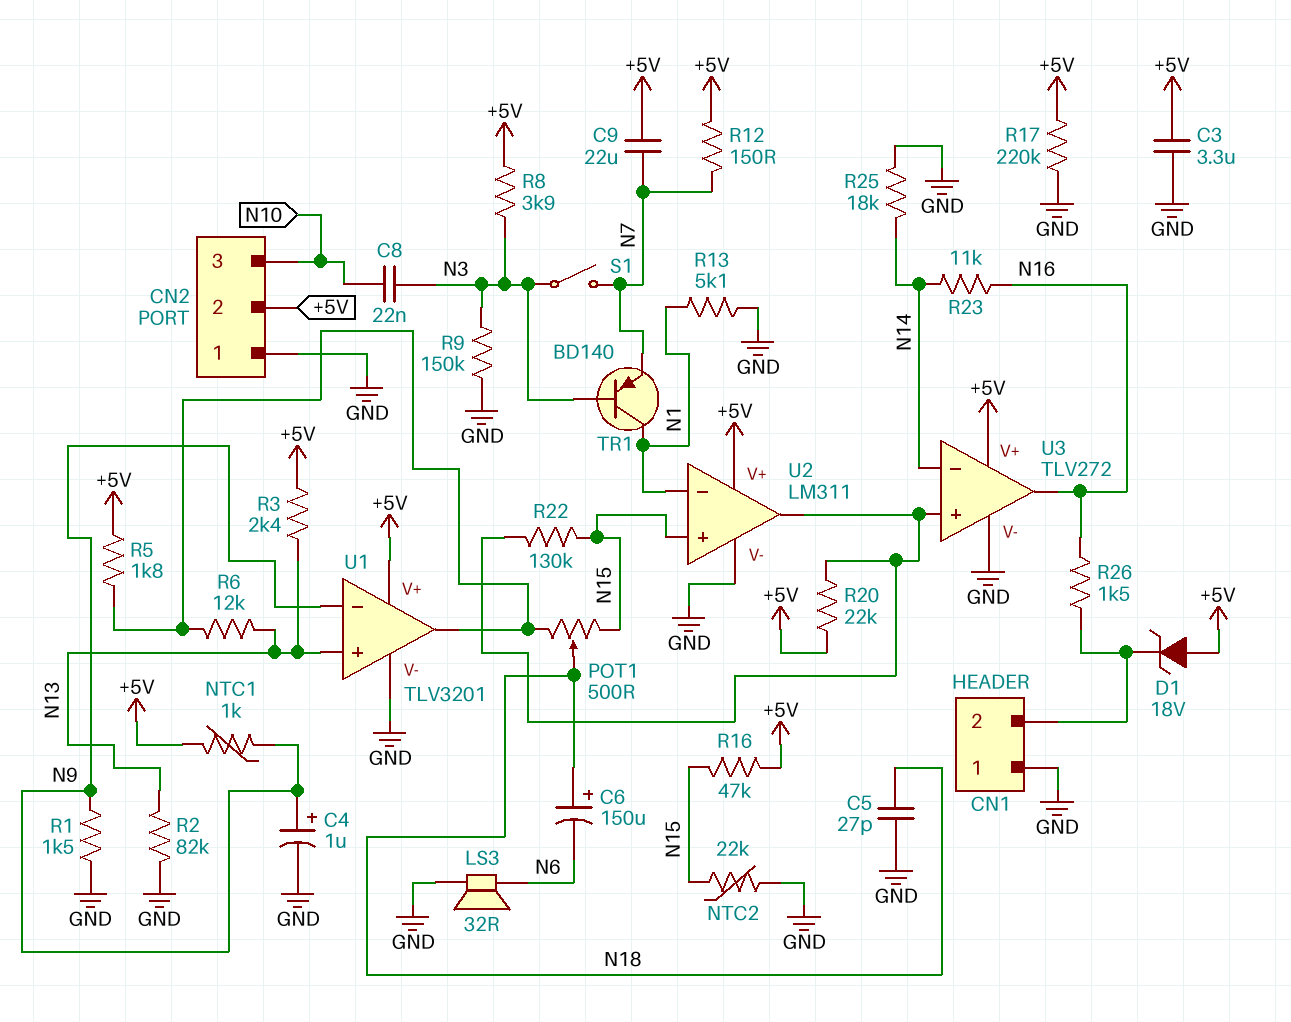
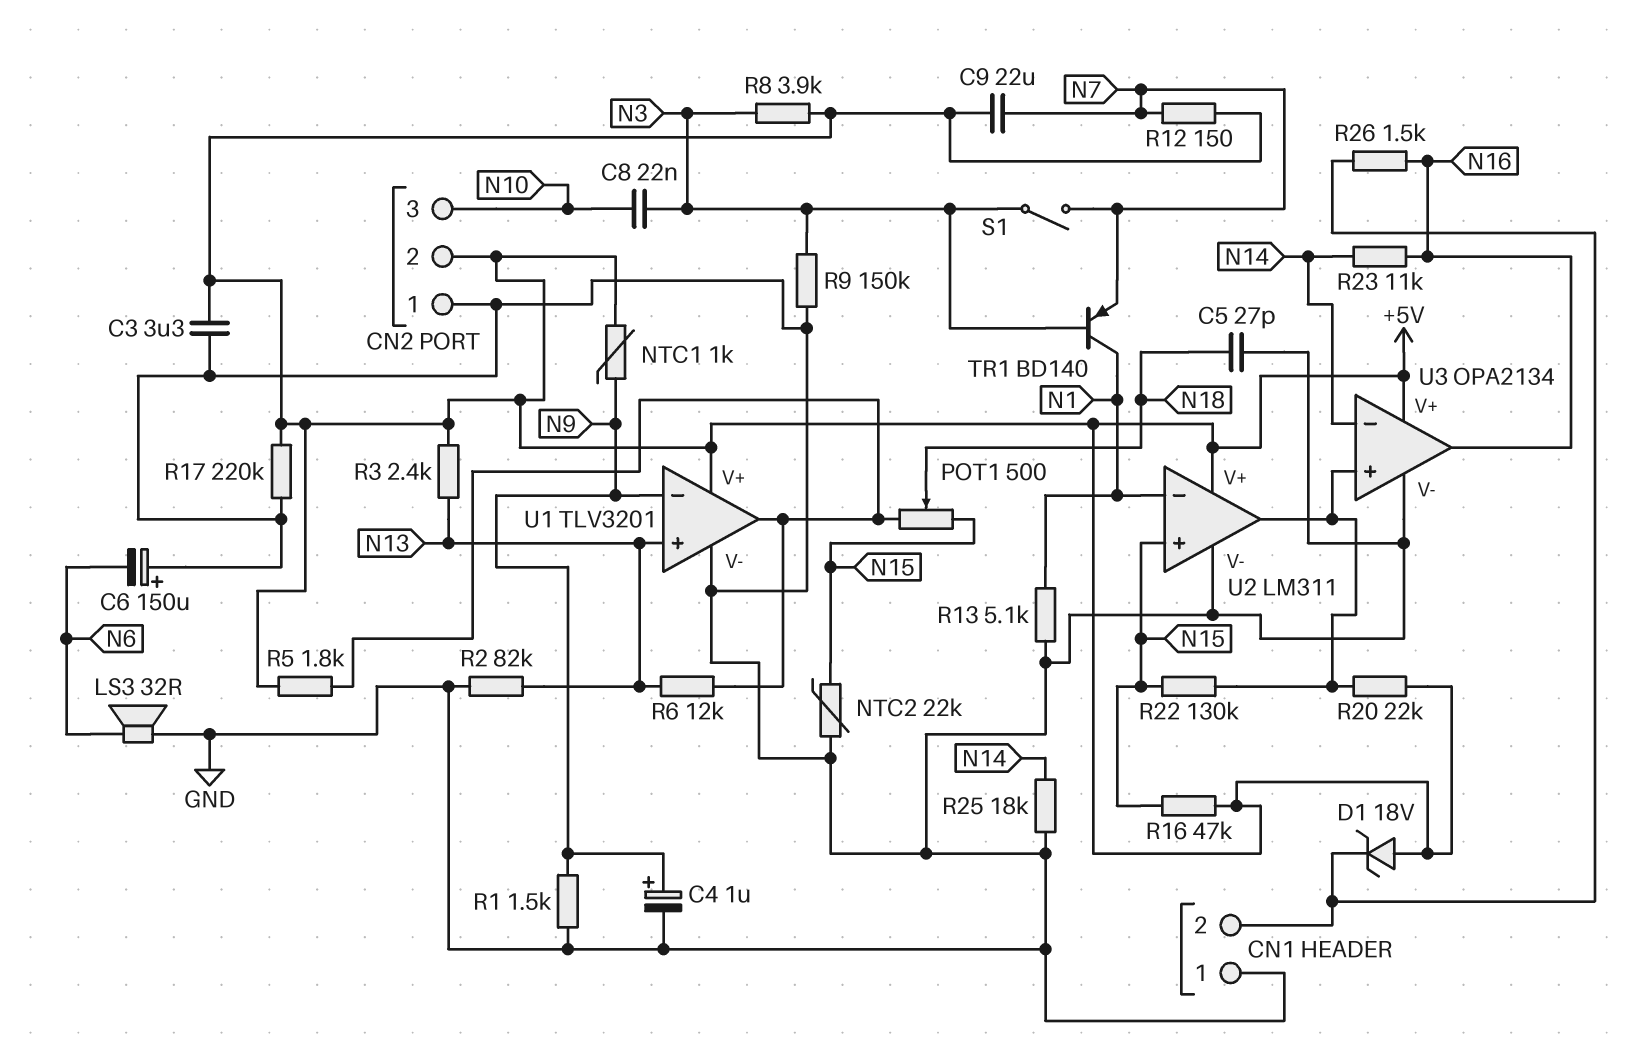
C6: 150uF (plus N18, minus N6) -> 150uF (plus GND, minus N6)
U3: TLV272 -> OPA2134

